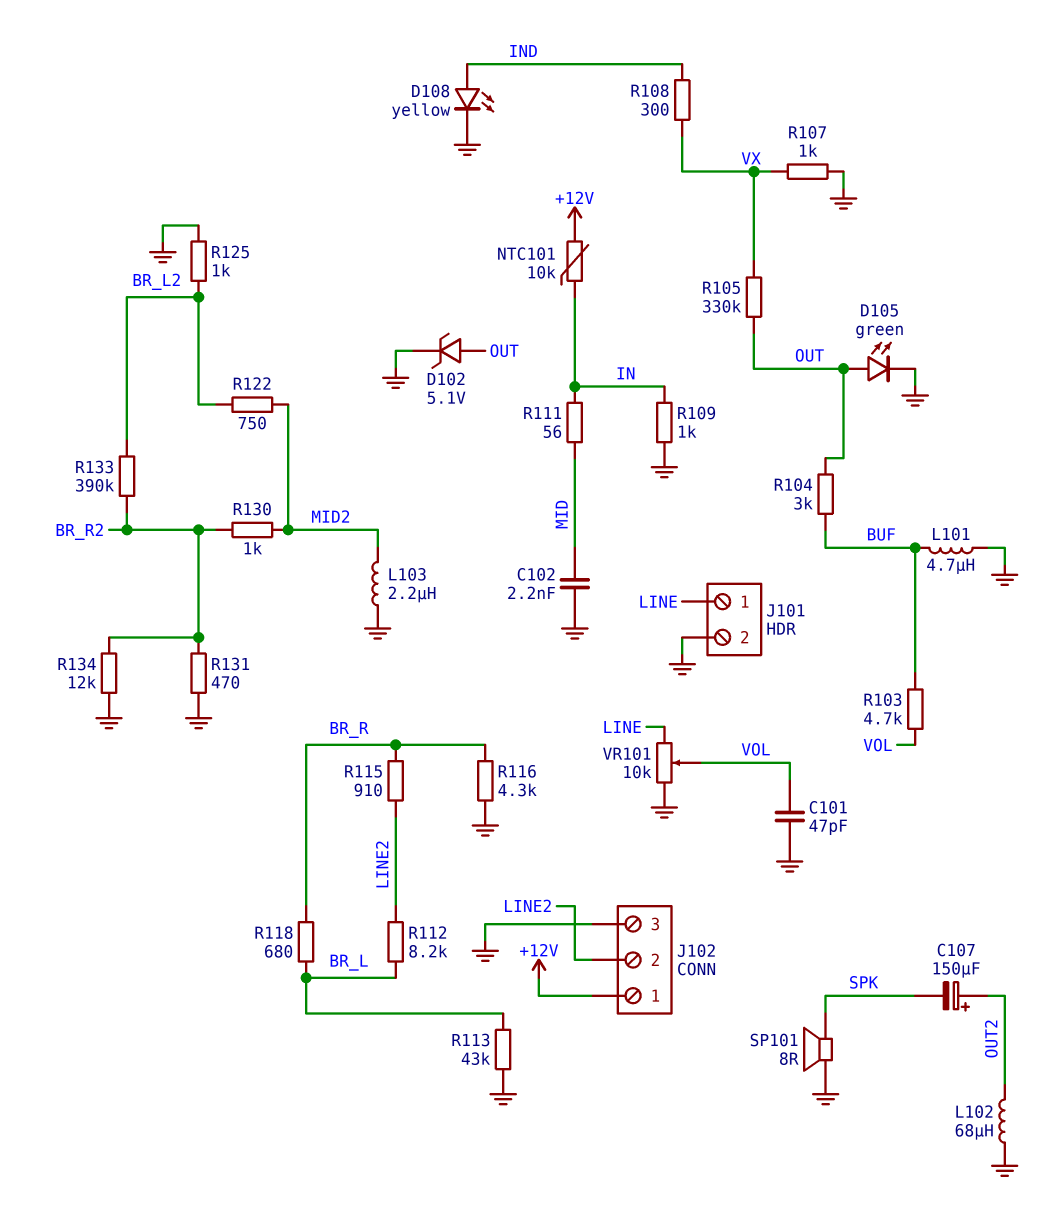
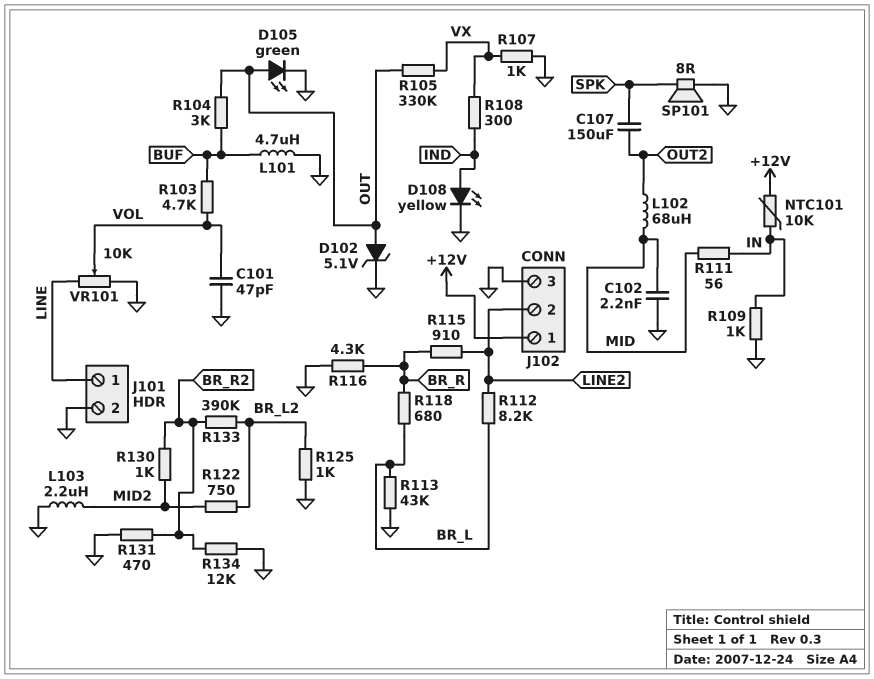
C107: 150uF (plus OUT2, minus SPK) -> 150uF (OUT2, SPK)
L102: 68uH (GND, OUT2) -> 68uH (MID, OUT2)

